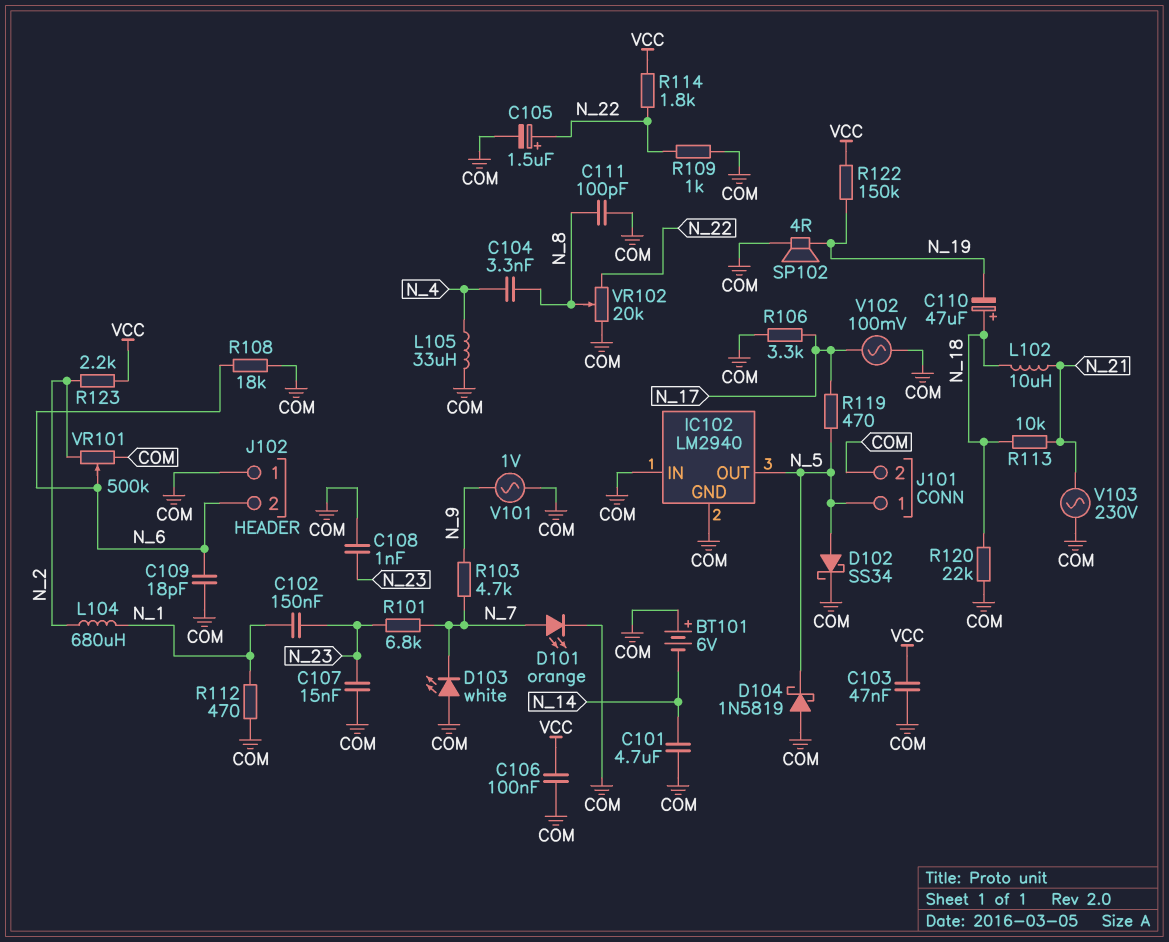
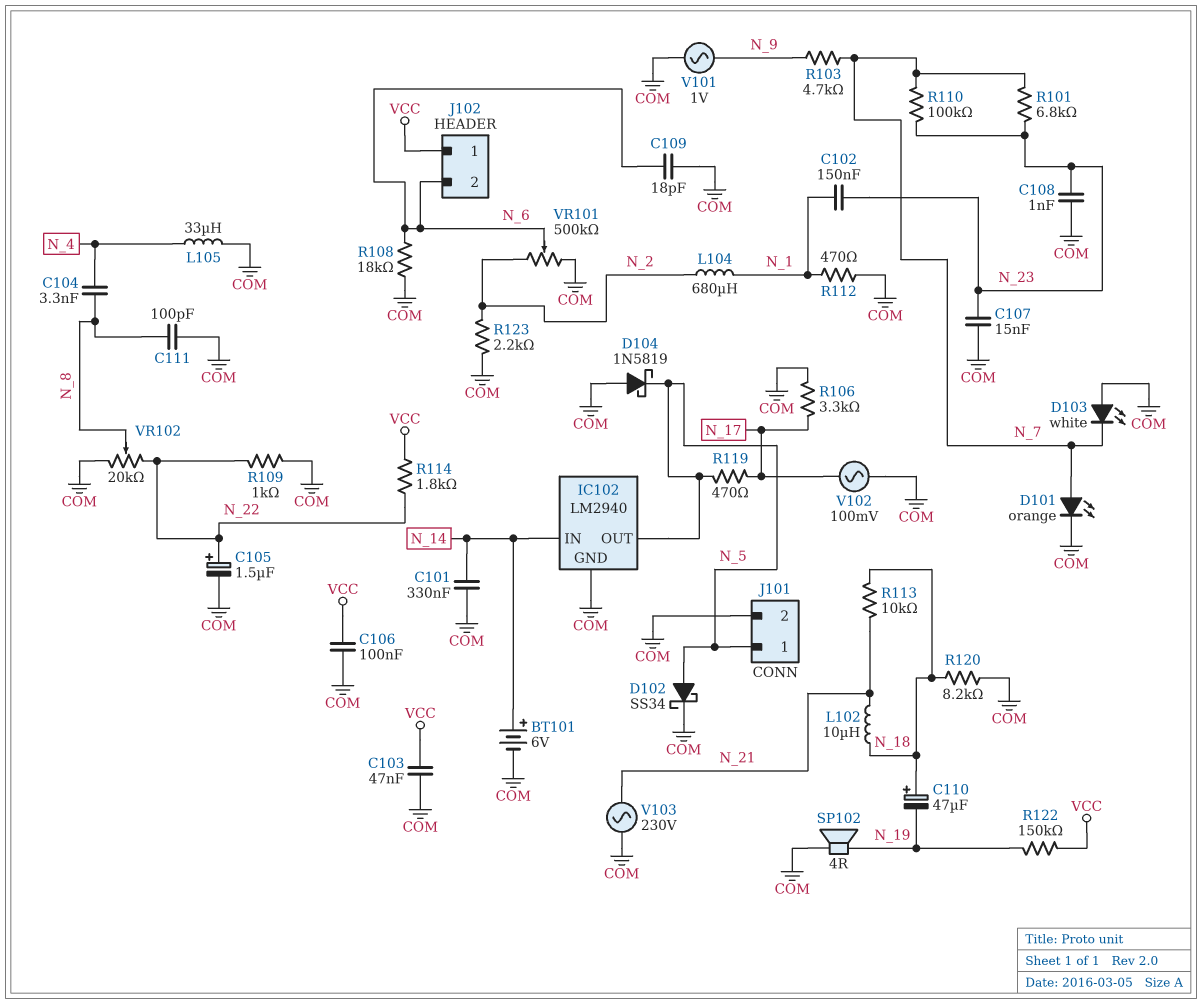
BT101: 6V (plus COM, minus N_14) -> 6V (plus N_14, minus COM)
C101: 4.7uF (COM, N_14) -> 330nF (COM, N_14)
IC102 pin IN: COM -> N_14
J102 pin 1: COM -> VCC
R110: none -> 100k (N_7, N_23)
R120: 22k (COM, N_18) -> 8.2k (COM, N_18)
R123: 2.2k (N_2, VCC) -> 2.2k (COM, N_2)

